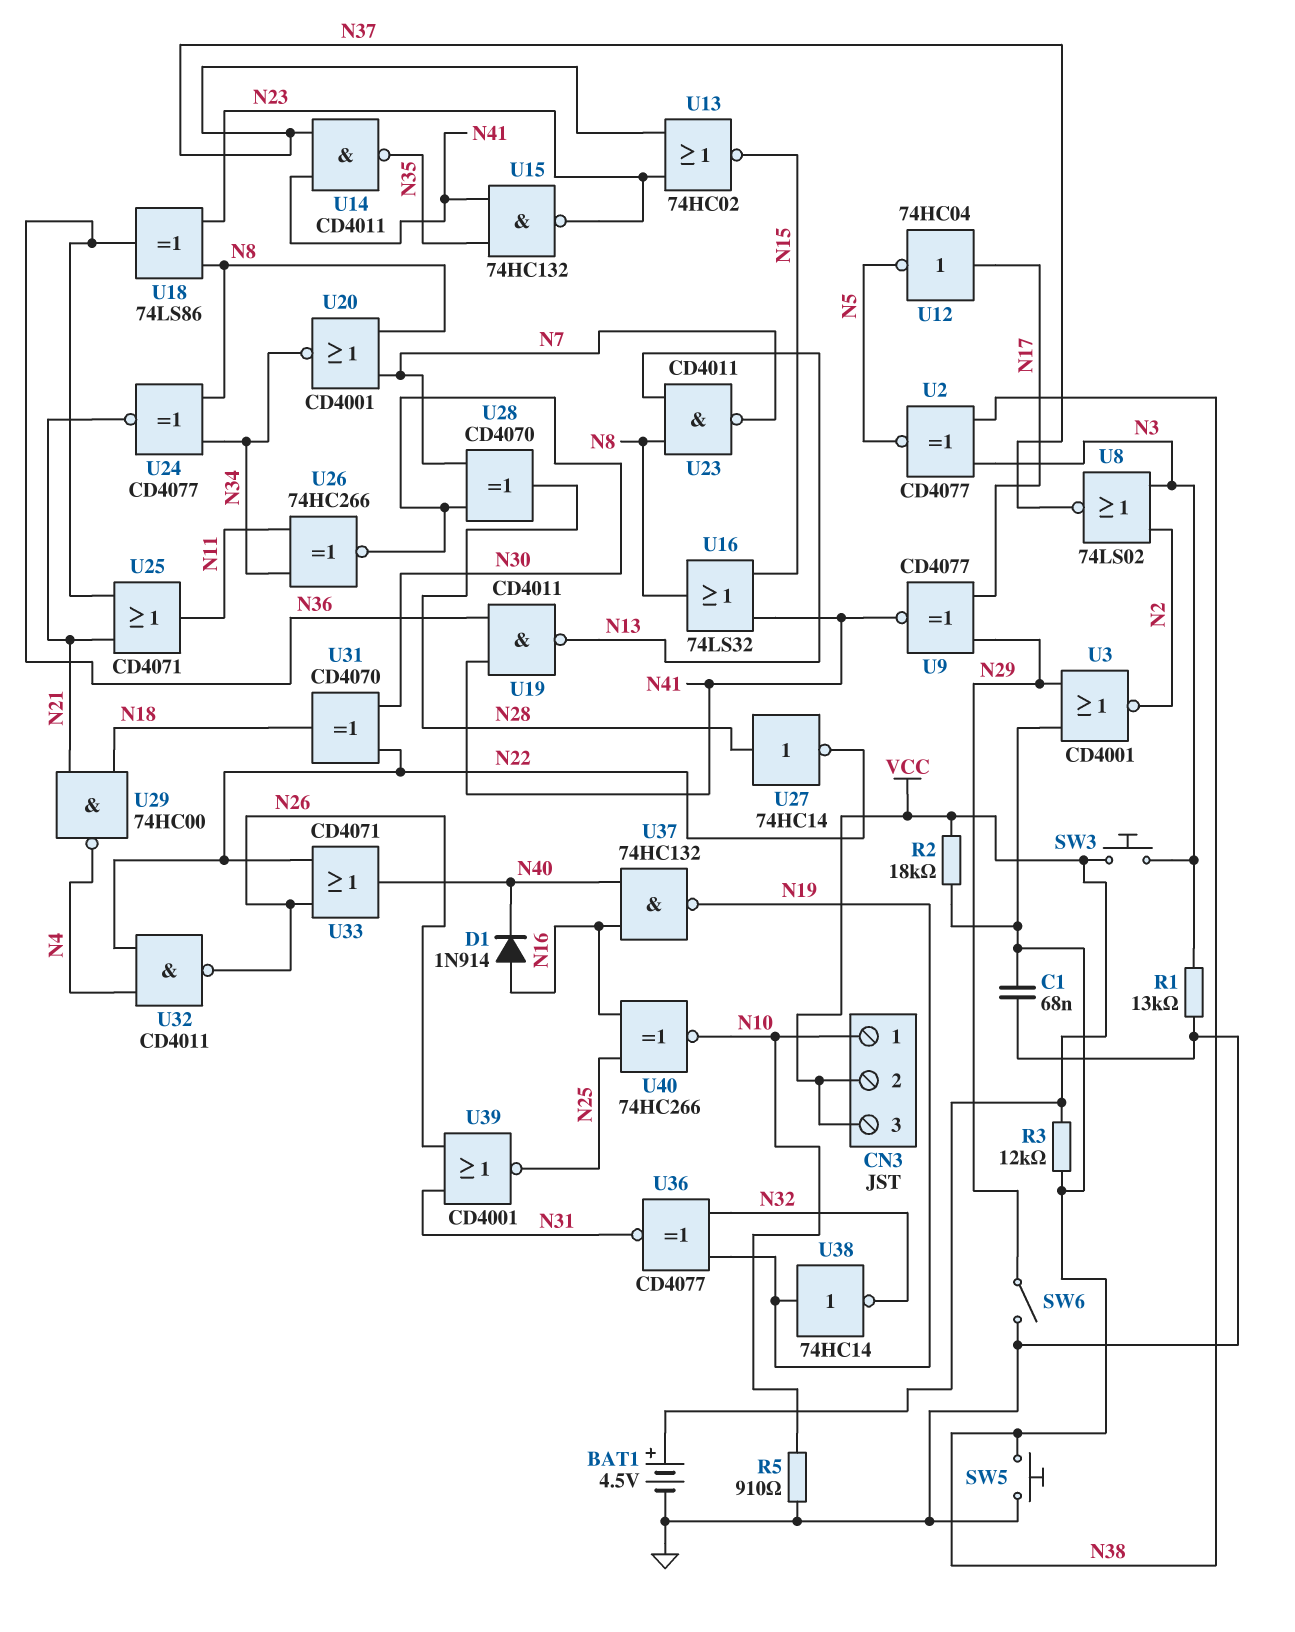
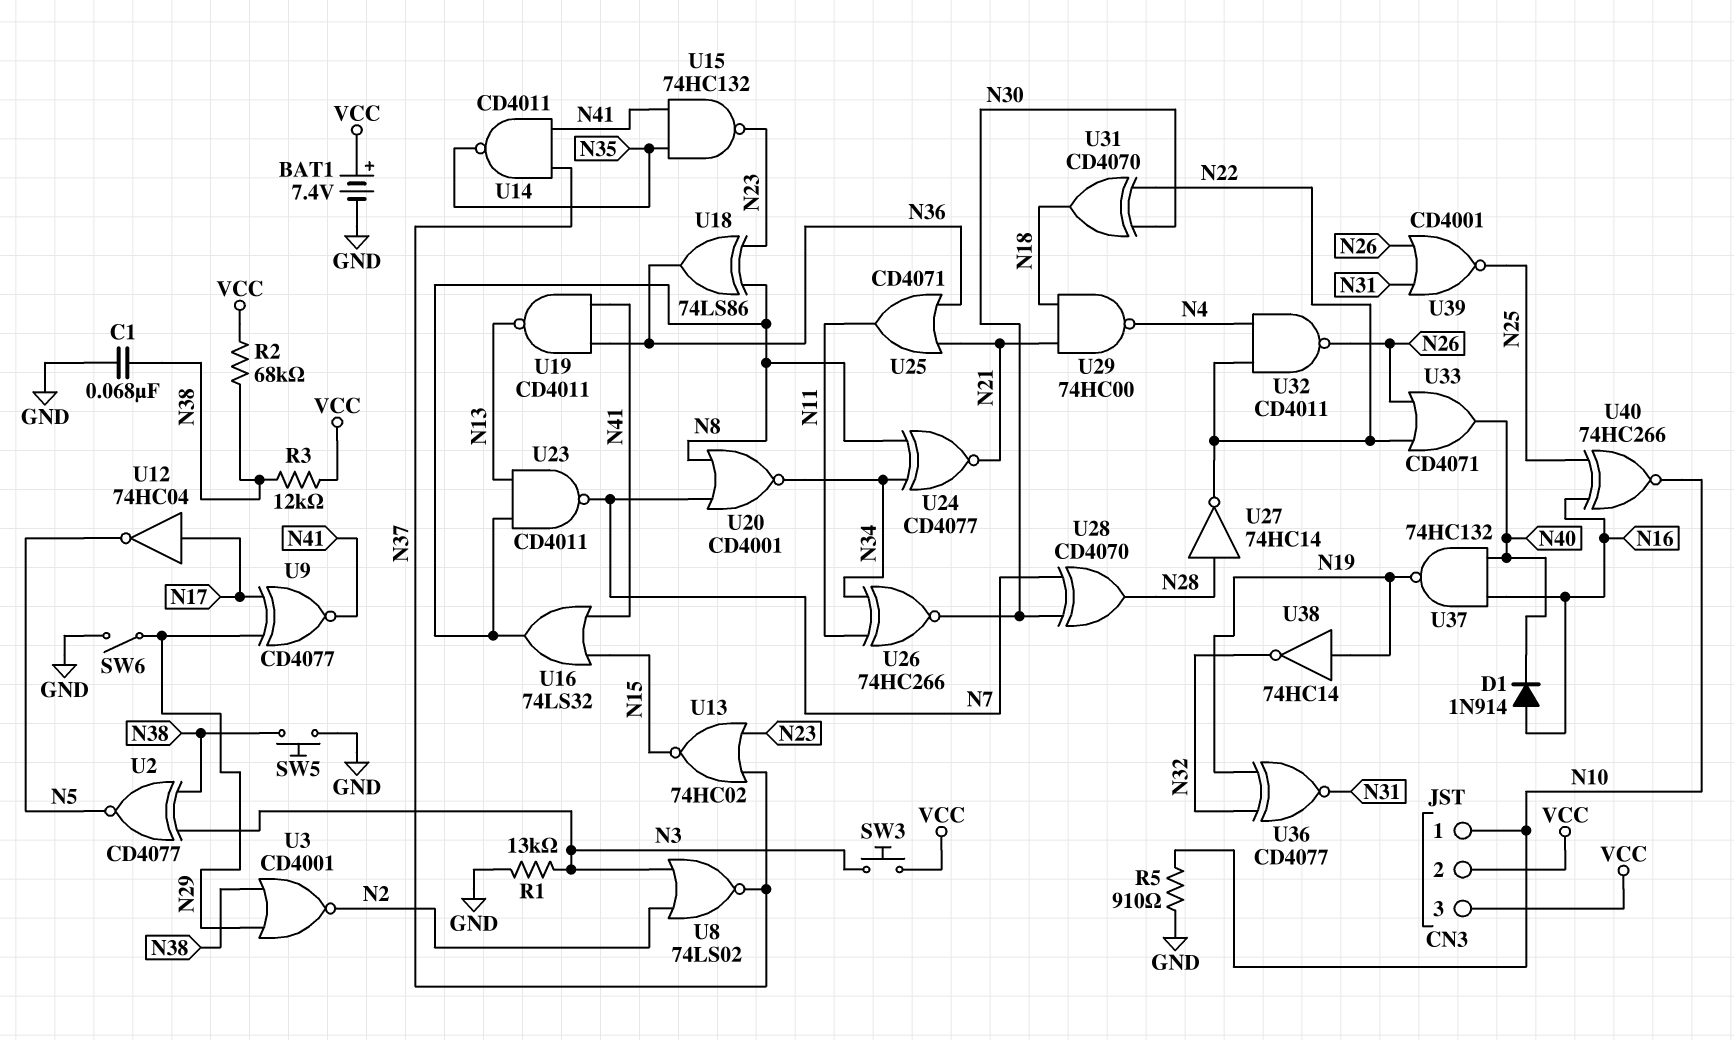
BAT1: 4.5V (plus VCC, minus GND) -> 7.4V (plus VCC, minus GND)
R2: 18k (N38, VCC) -> 68k (N38, VCC)

